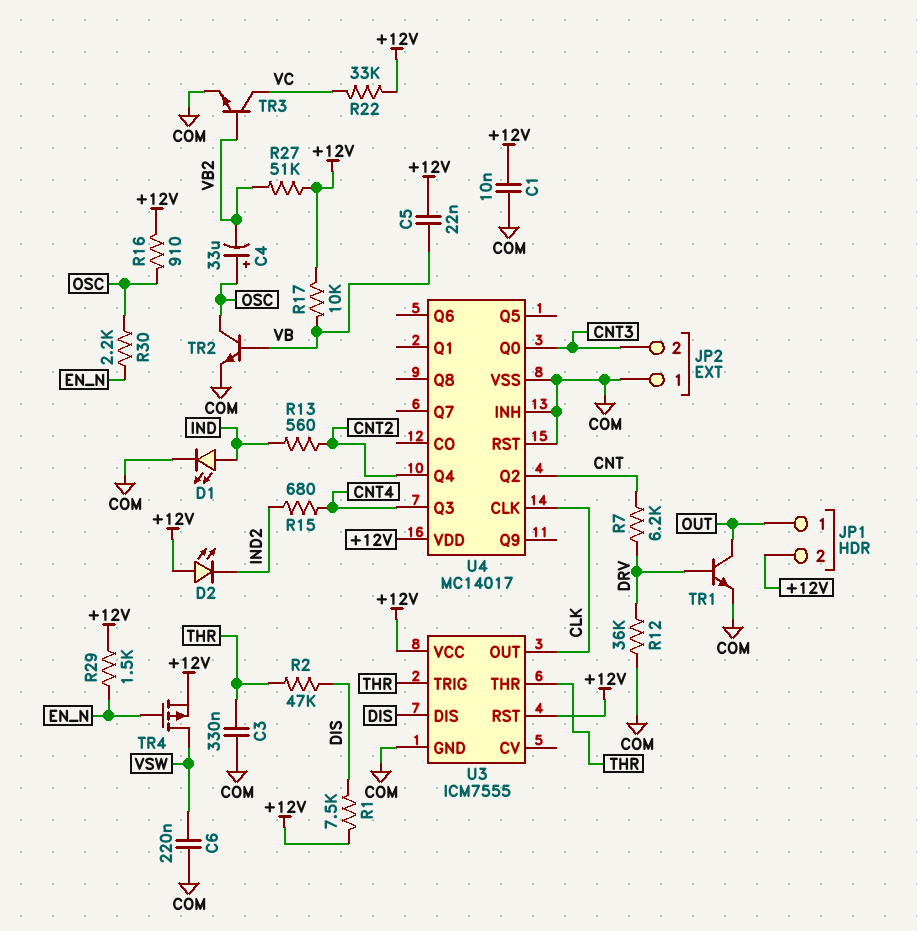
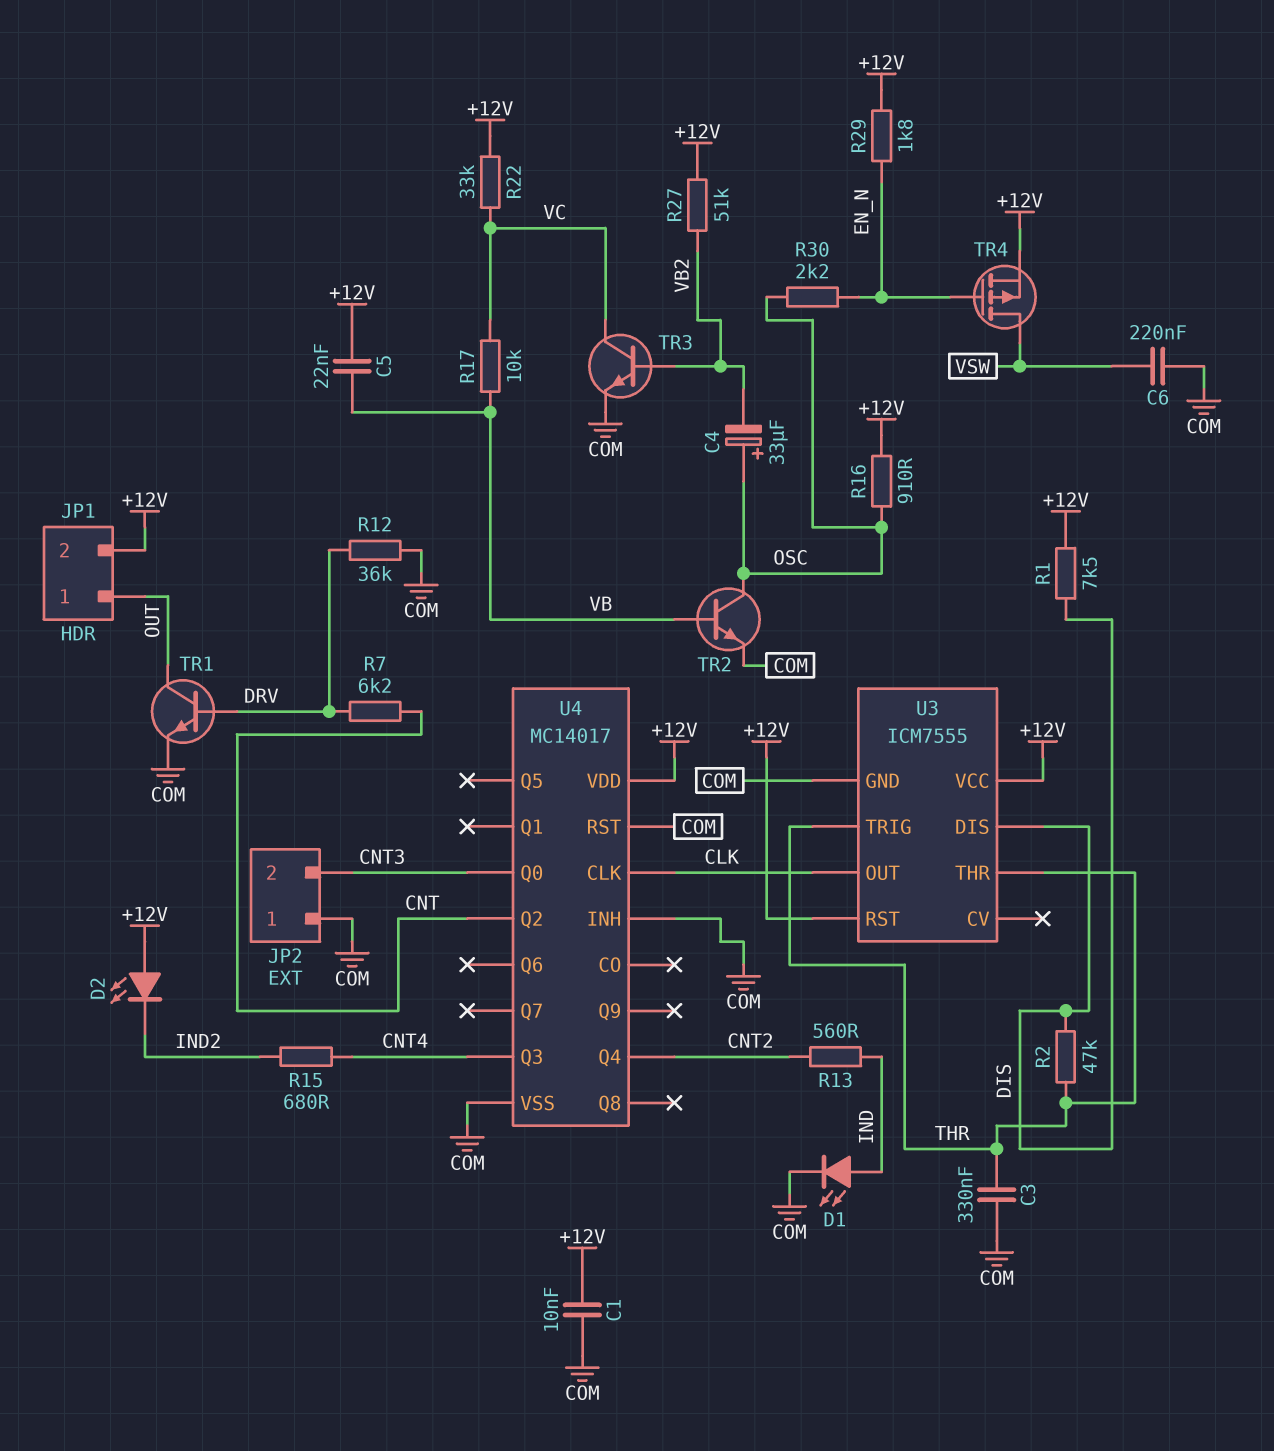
R17: 10k (+12V, VB) -> 10k (VB, VC)
R29: 1.5k (+12V, EN_N) -> 1.8k (+12V, EN_N)

